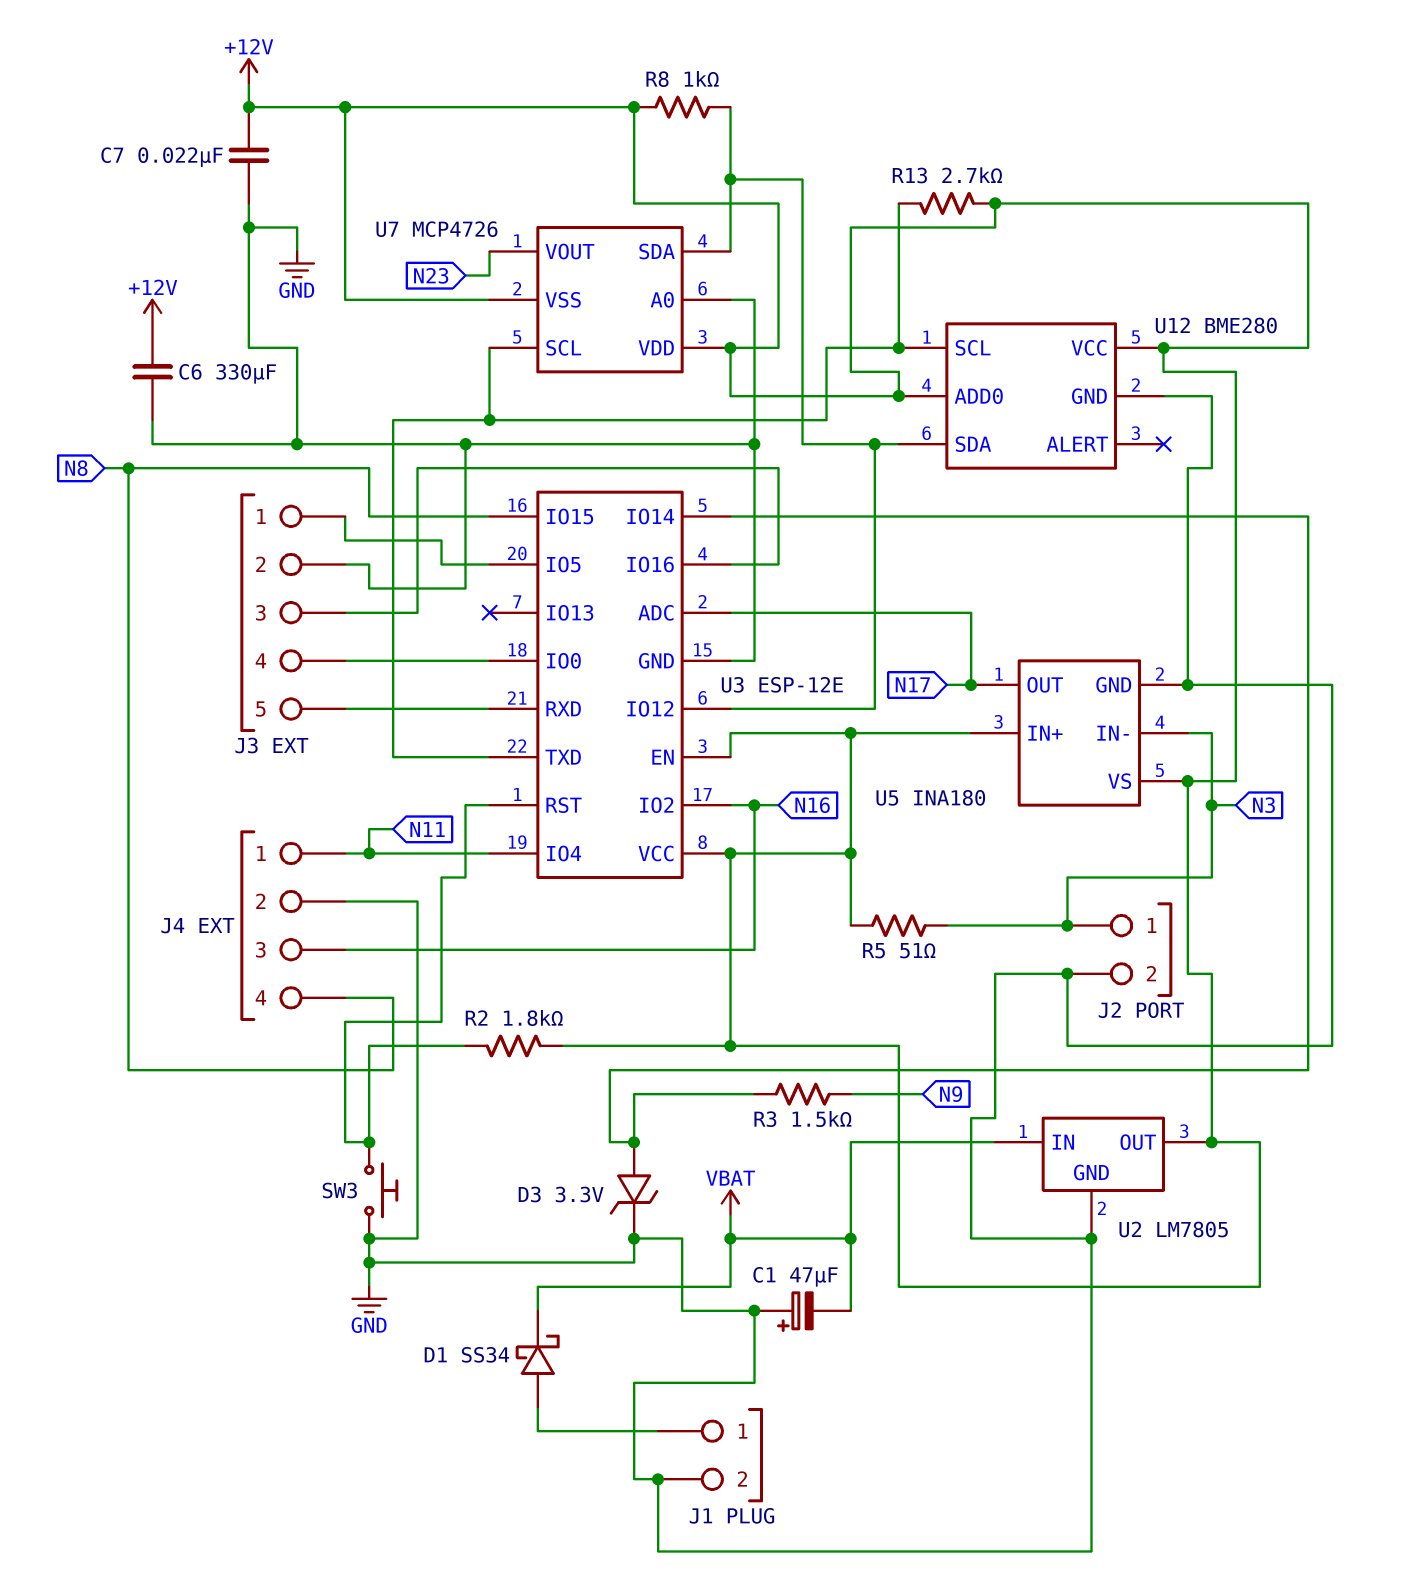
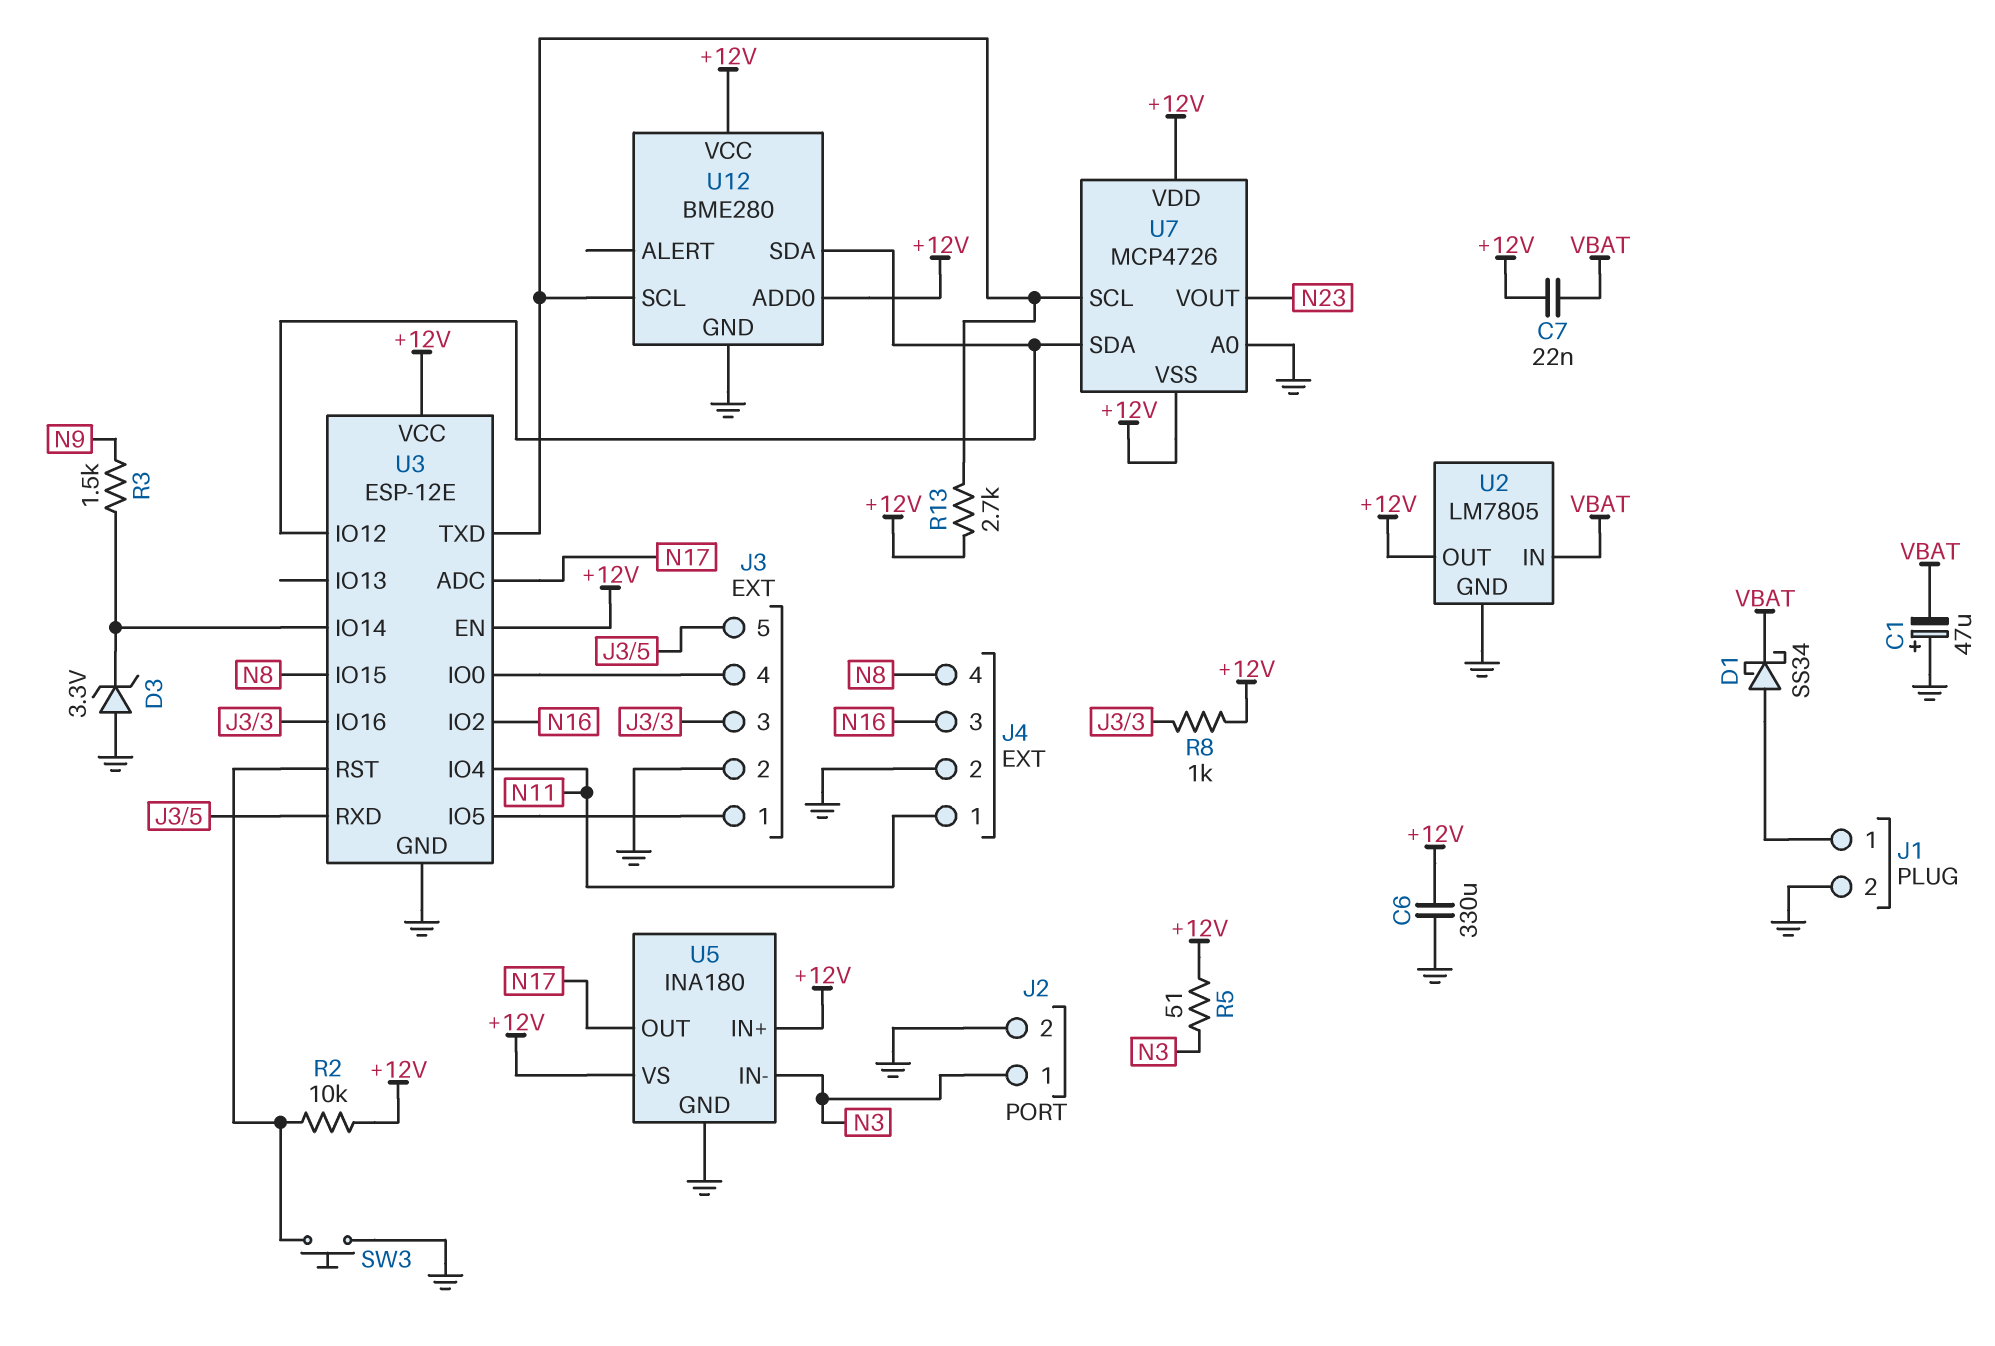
C7: 22nF (+12V, GND) -> 22nF (+12V, VBAT)
D3: zener 3.3V (A U3/IO14, K GND) -> zener 3.3V (A GND, K U3/IO14)
R2: 1.8k (+12V, U3/RST) -> 10k (+12V, U3/RST)
R8: 1k (+12V, U3/IO12) -> 1k (+12V, J3/3)

